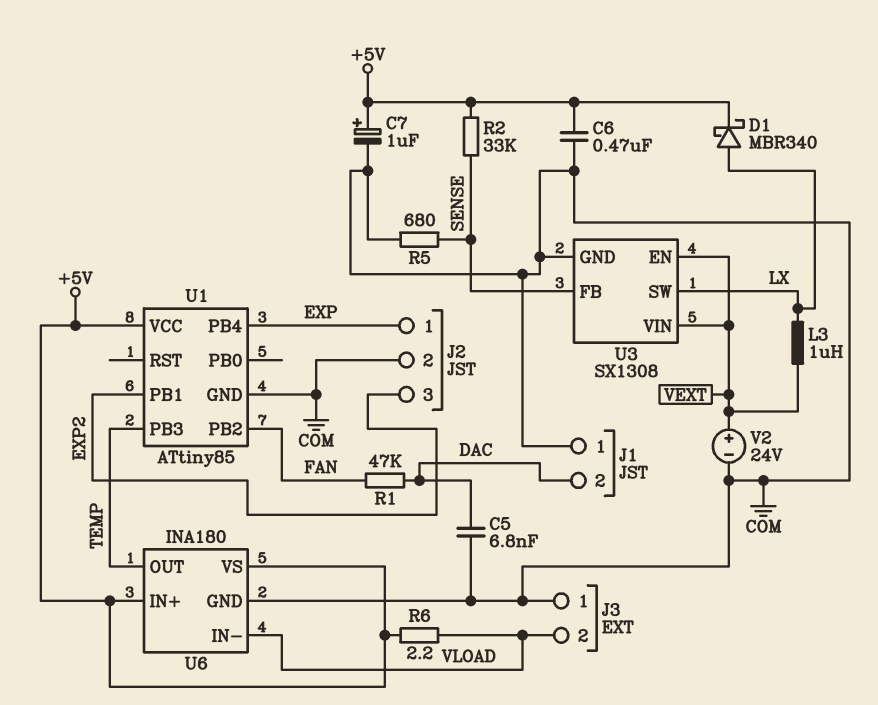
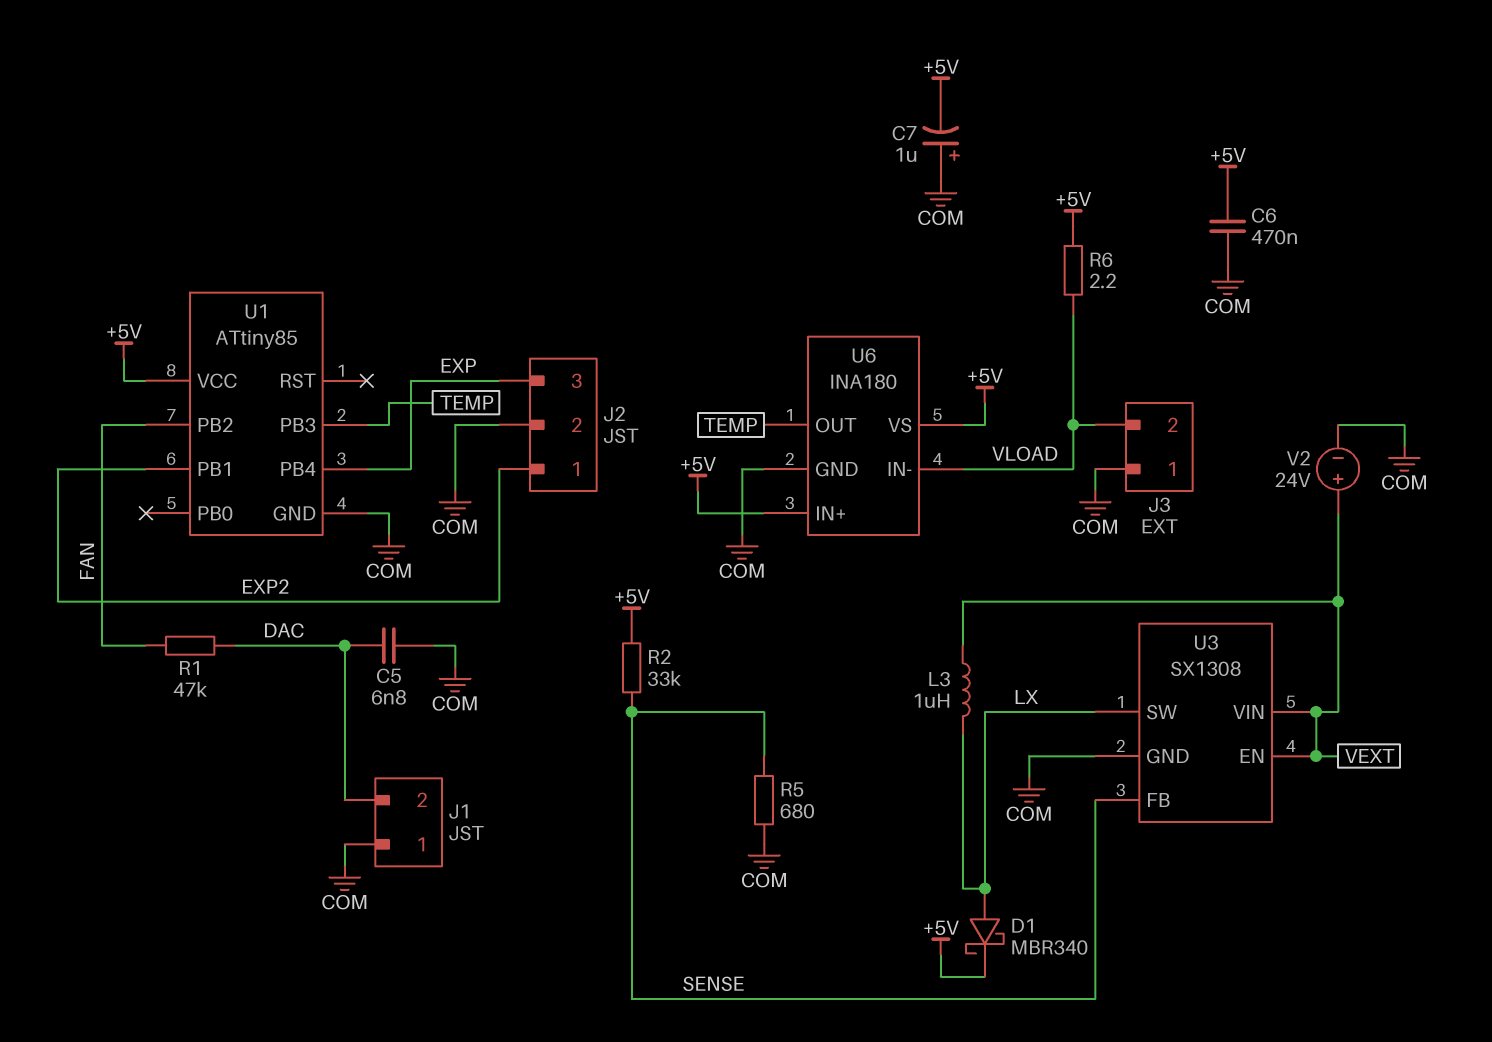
C7: 1uF (plus +5V, minus COM) -> 1uF (plus COM, minus +5V)
J2 pin 1: EXP -> EXP2
J2 pin 3: EXP2 -> EXP

